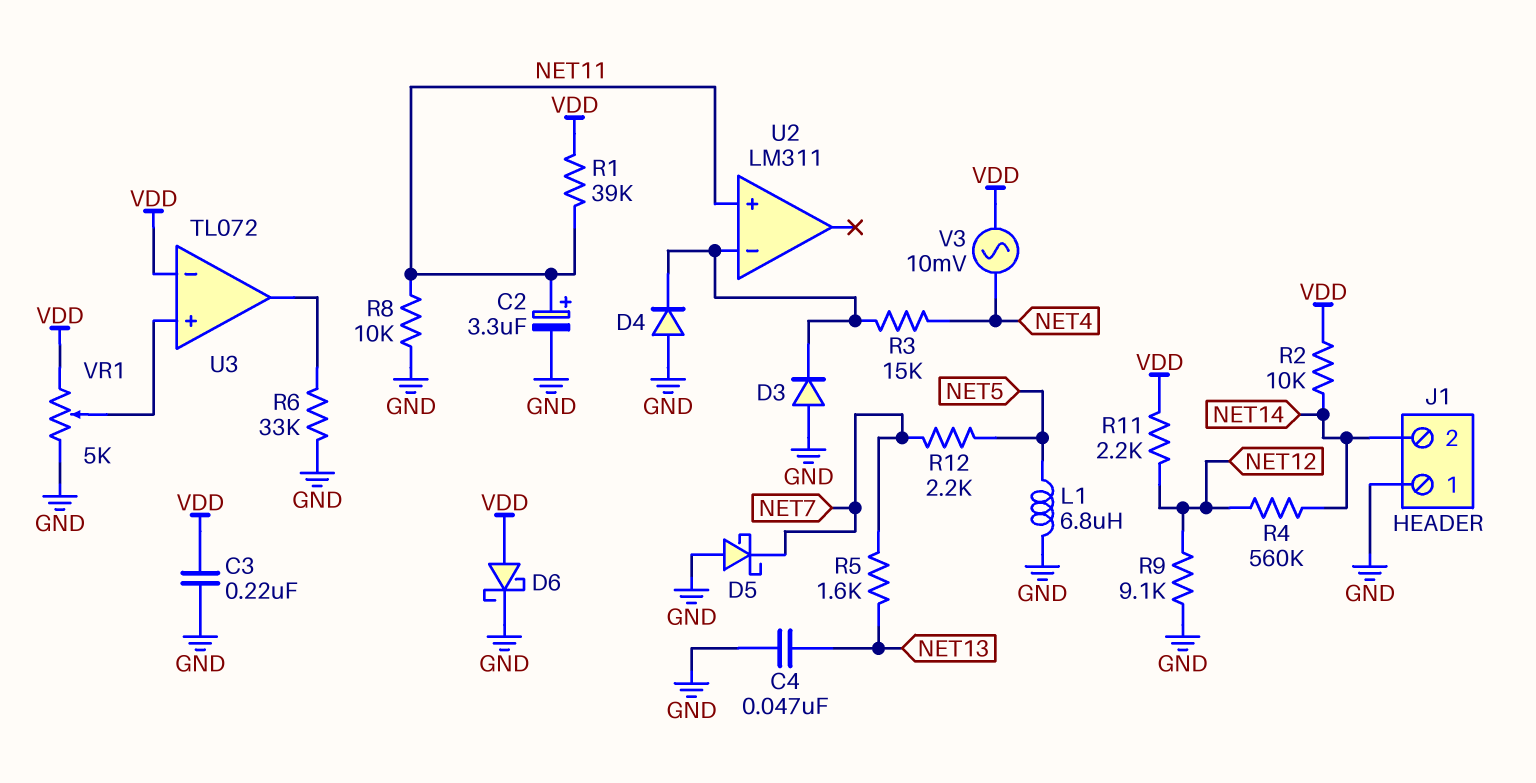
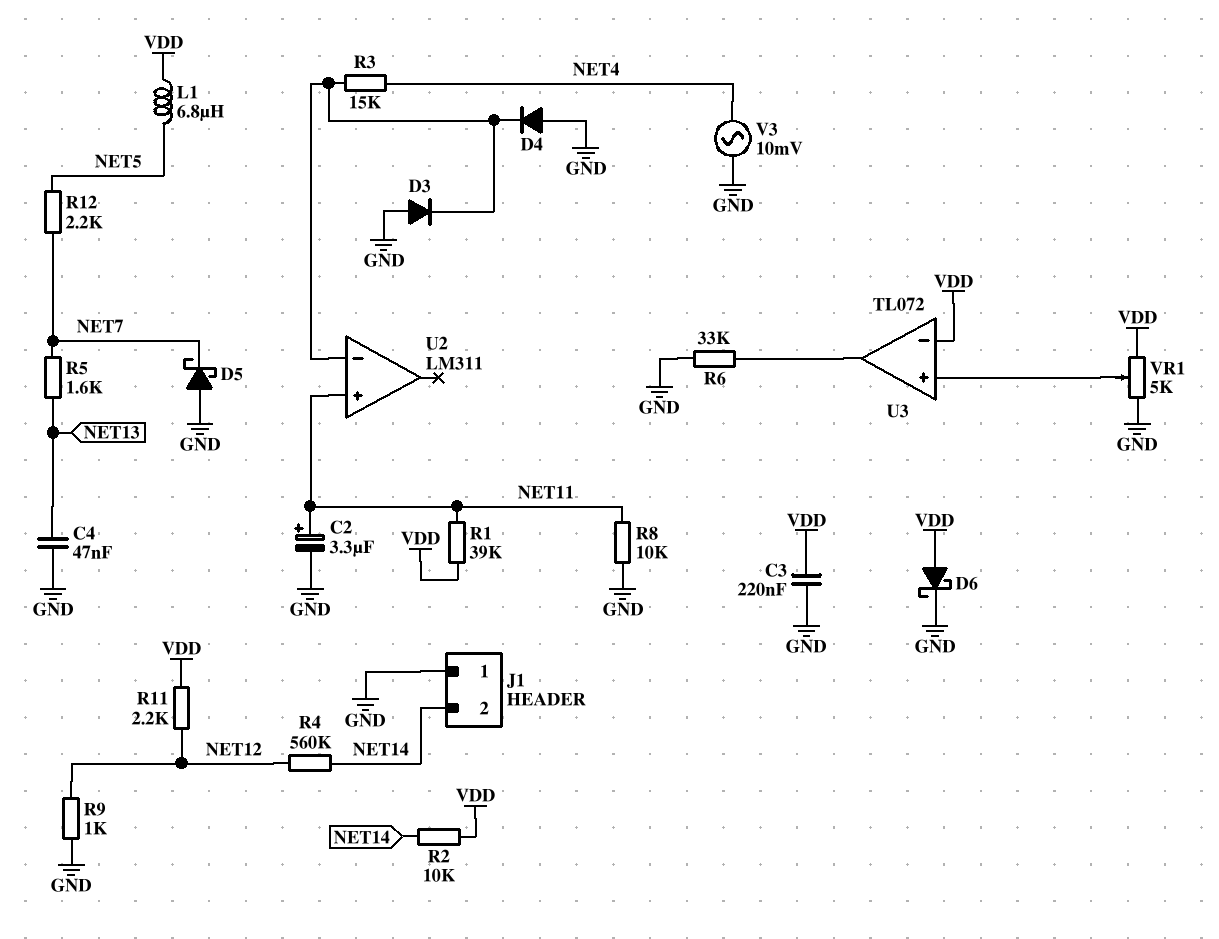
L1: 6.8uH (GND, NET5) -> 6.8uH (NET5, VDD)
R9: 9.1k (GND, NET12) -> 1k (GND, NET12)
V3: AC 10mV (NET4, VDD) -> AC 10mV (GND, NET4)

